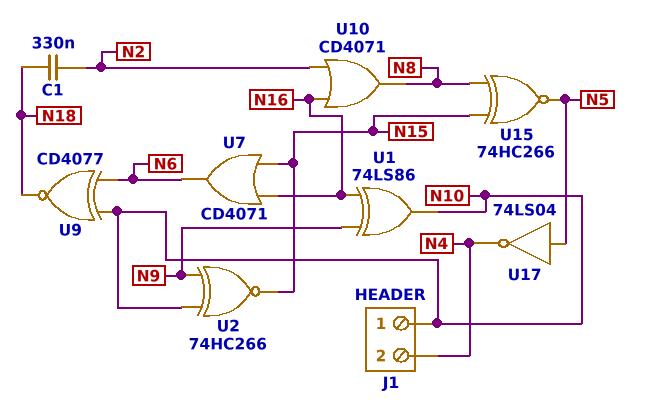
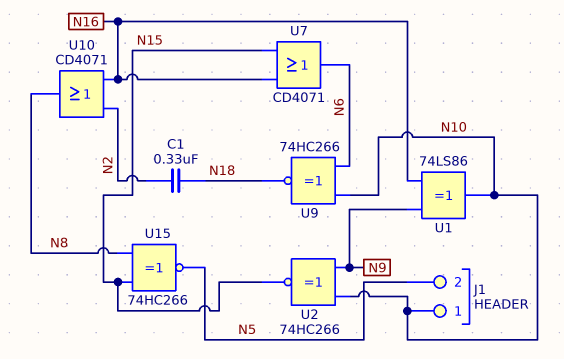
J1 pin 2: N4 -> N5
U9: XNOR CD4077 (in N6, in N10, out N18) -> XNOR 74HC266 (in N6, in N10, out N18)
U17: NOT 74LS04 (in N5, out N4) -> none

